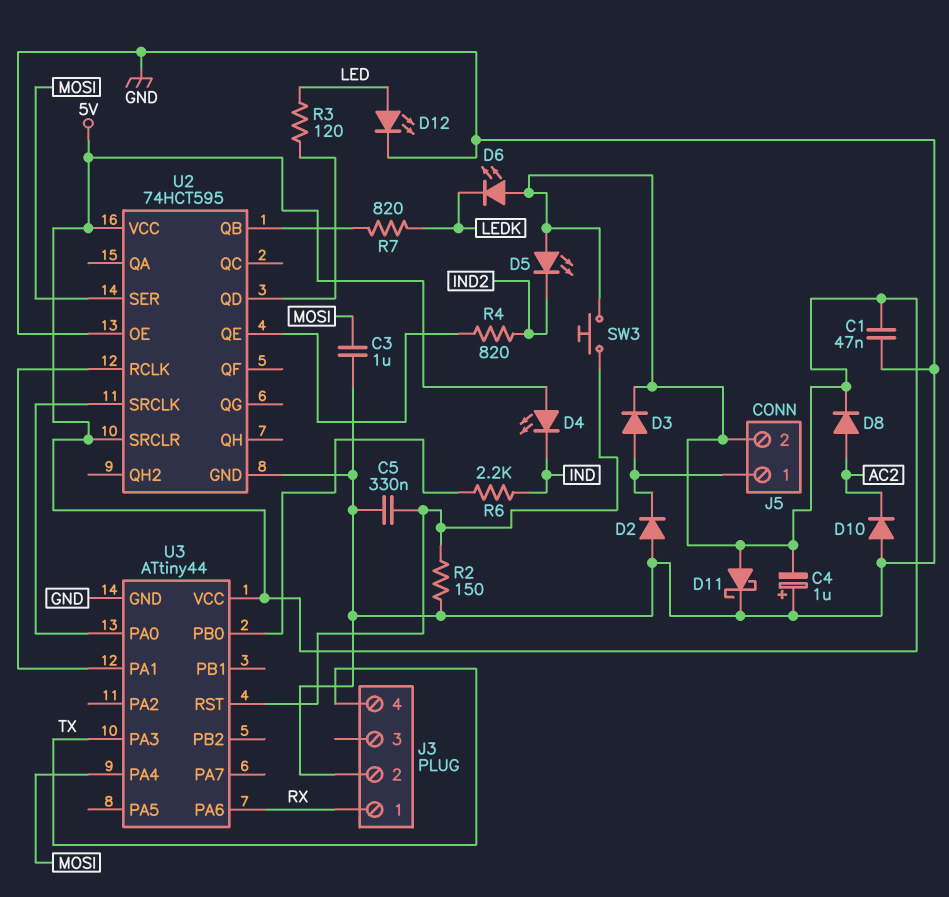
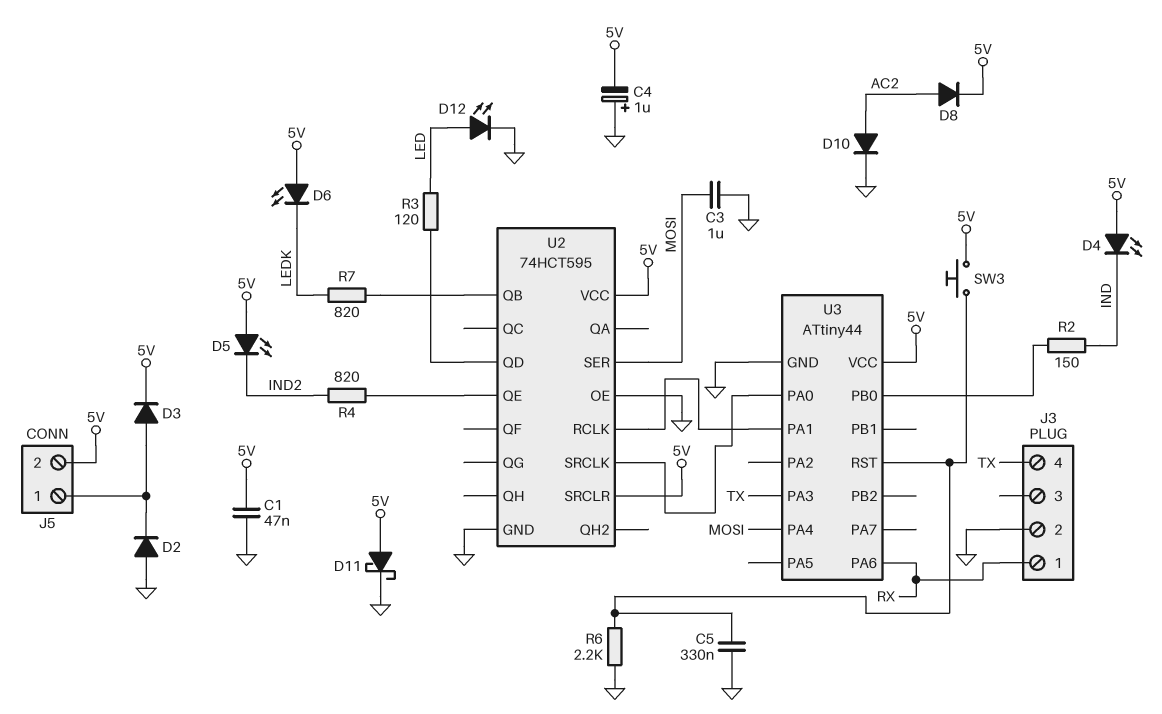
D10: diode (A GND, K AC2) -> diode (A AC2, K GND)
R2: 150 (GND, U3/RST) -> 150 (IND, U3/PB0)
R6: 2.2k (IND, U3/PB0) -> 2.2k (GND, U3/RST)

